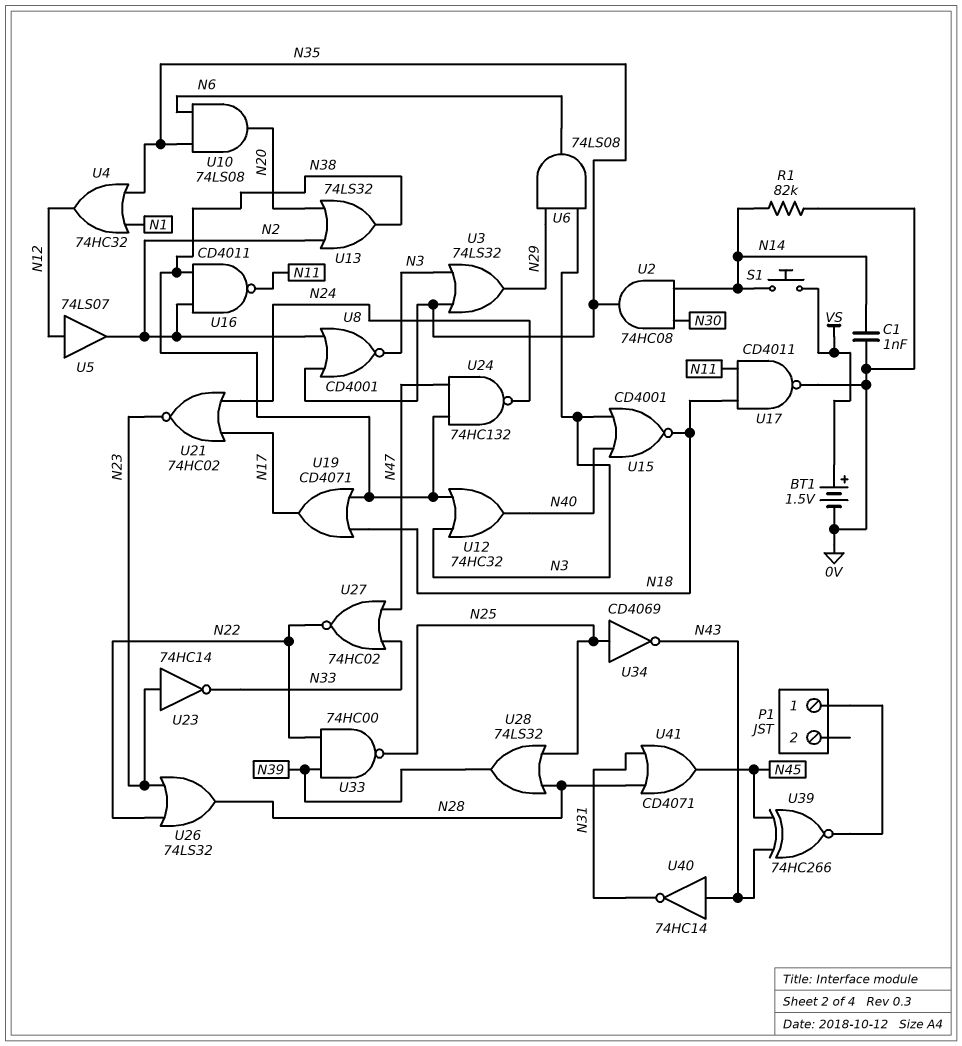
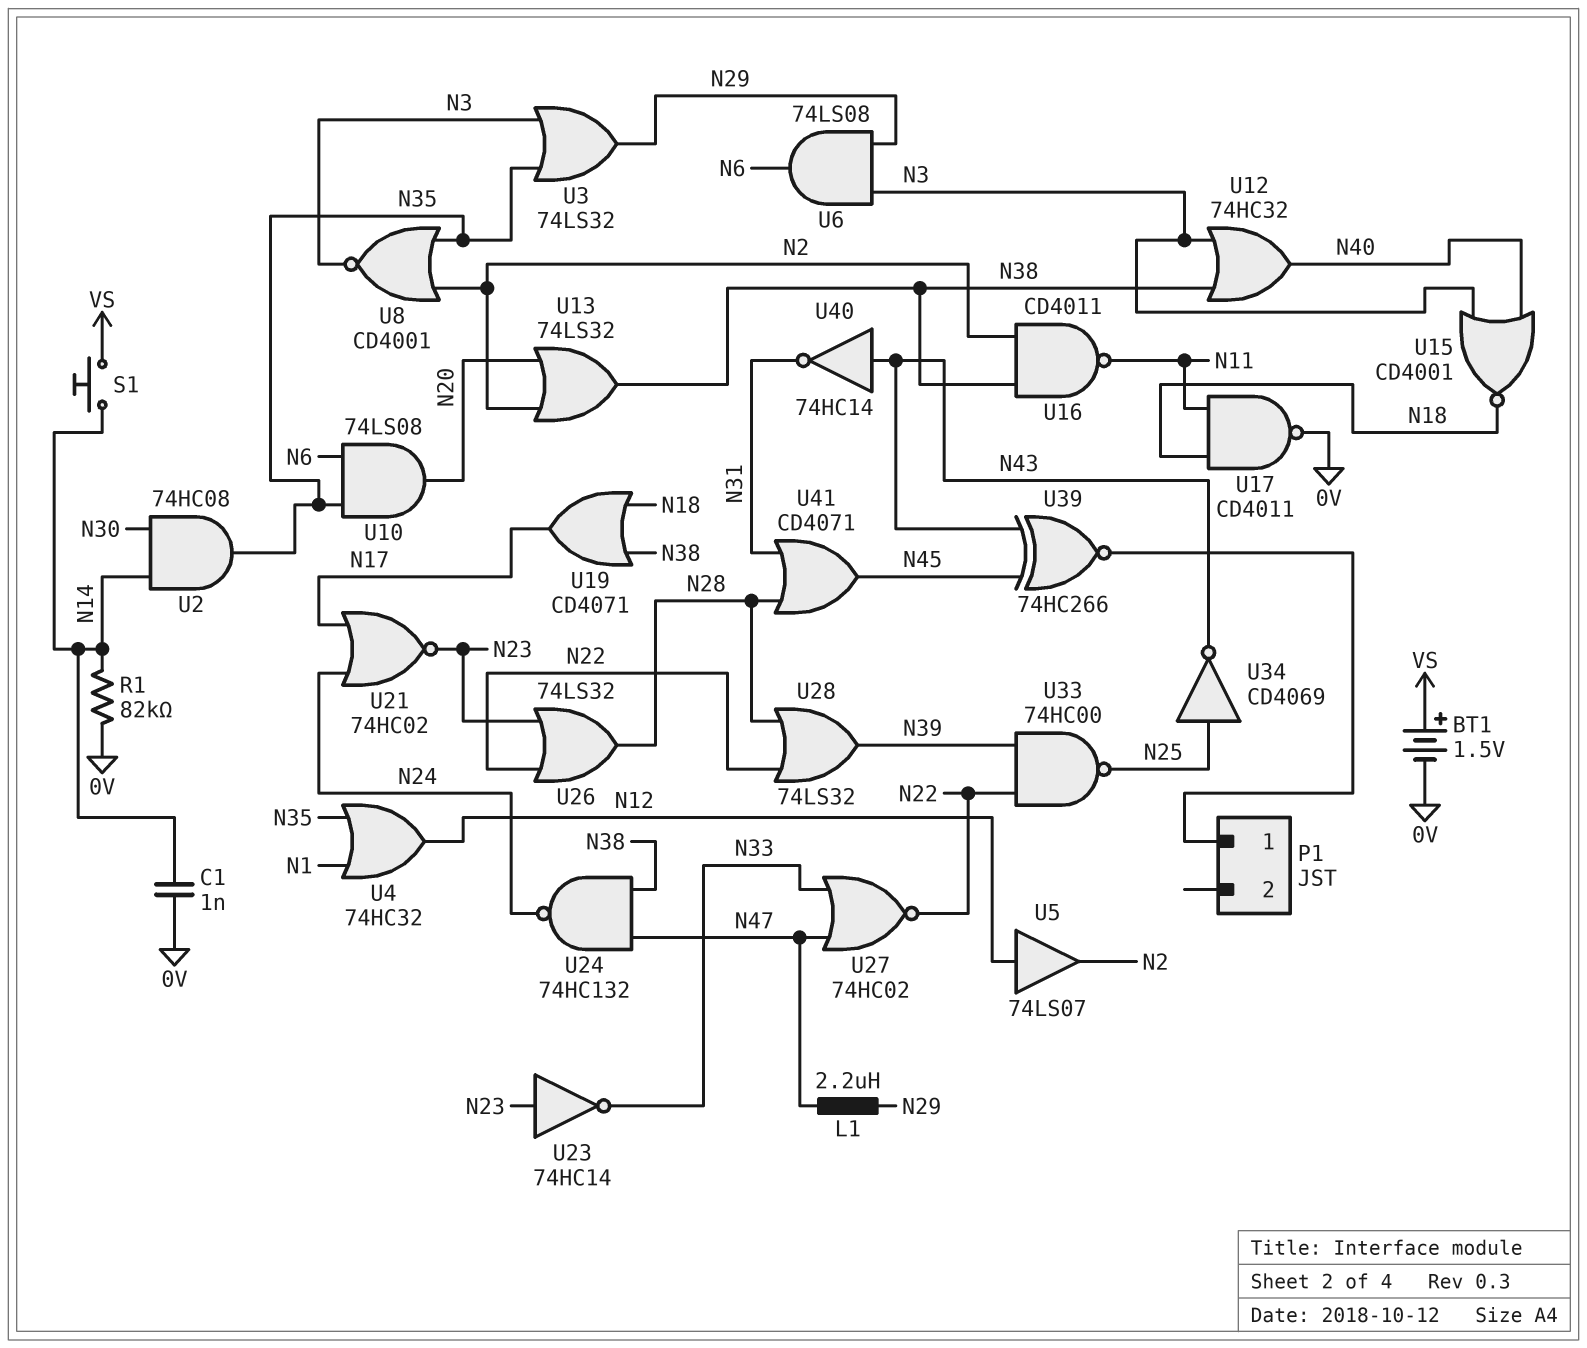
L1: none -> 2.2uH (N29, N47)
U28: OR 74LS32 (in N25, in N28, out N39) -> OR 74LS32 (in N22, in N28, out N39)

